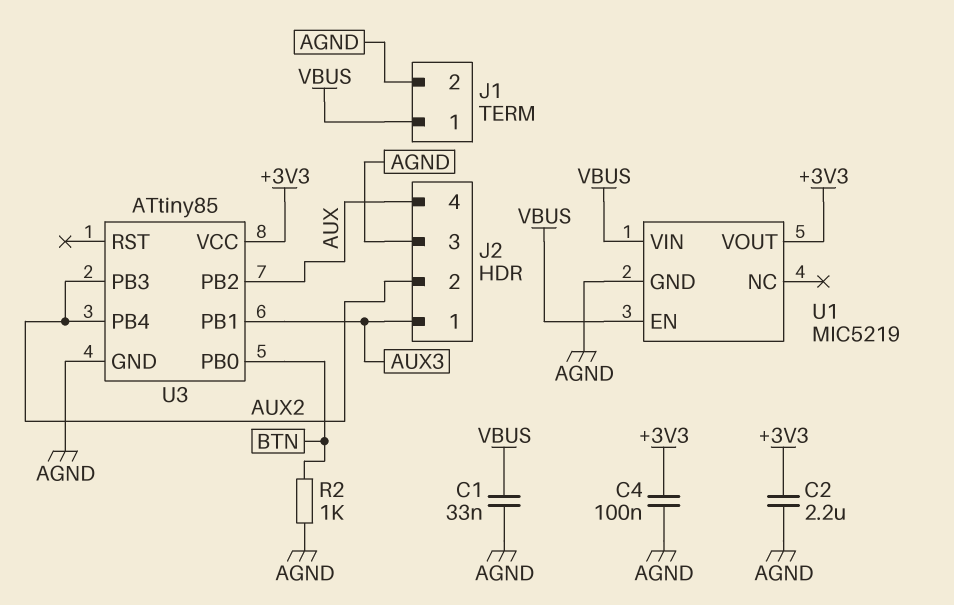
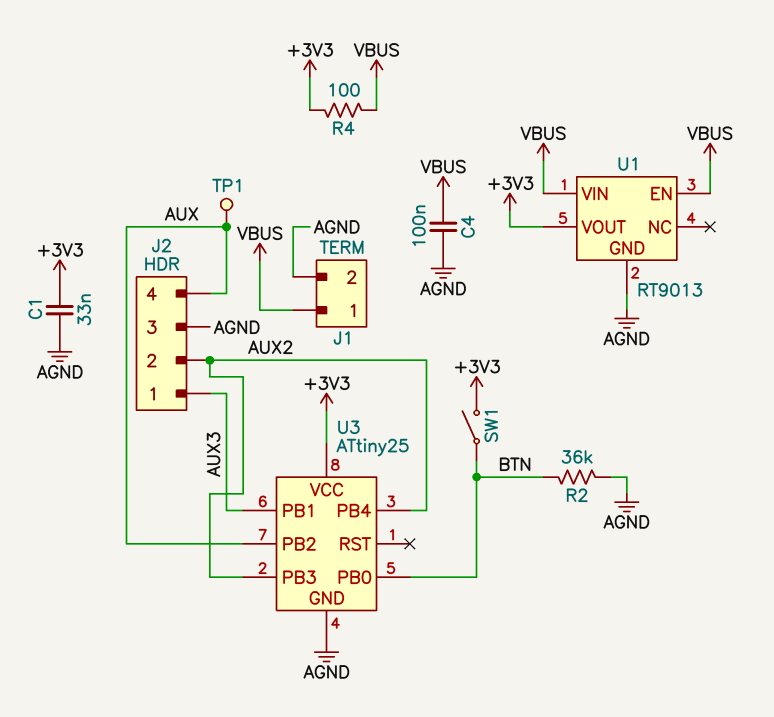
C1: 33nF (AGND, VBUS) -> 33nF (+3V3, AGND)
C2: 2.2uF (+3V3, AGND) -> none
C4: 100nF (+3V3, AGND) -> 100nF (AGND, VBUS)
R2: 1k (AGND, BTN) -> 36k (AGND, BTN)
R4: none -> 100 (+3V3, VBUS)
SW1: none -> switch (+3V3, BTN)
TP1: none -> test point (AUX)
U1: MIC5219 -> RT9013
U3: ATtiny85 -> ATtiny25

